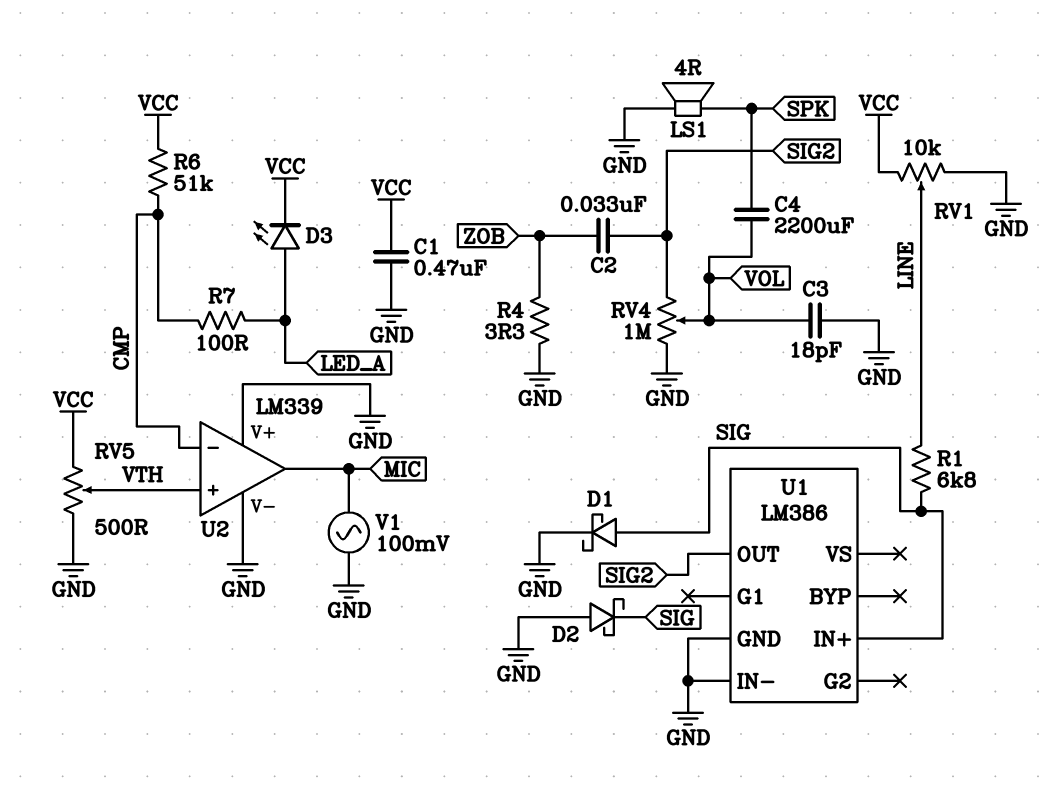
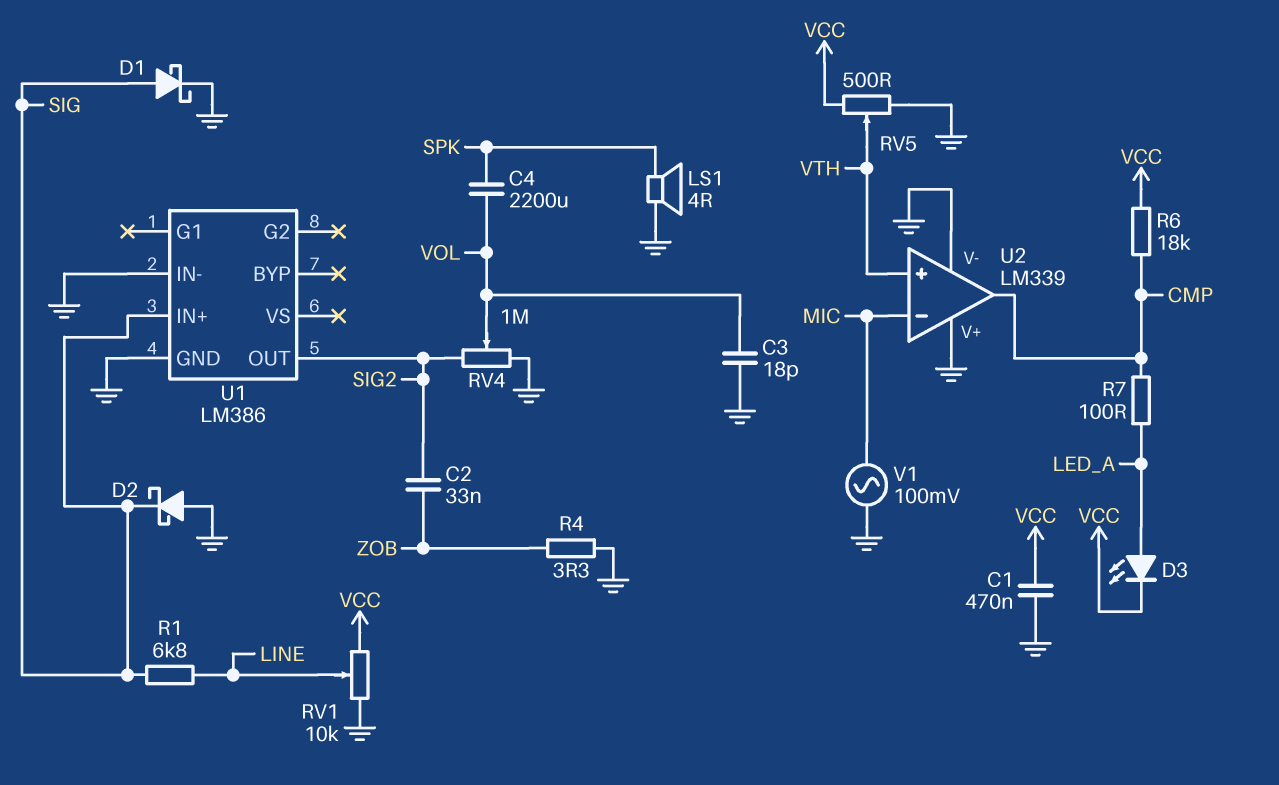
R6: 51k (CMP, VCC) -> 18k (CMP, VCC)
U2 pin in-: CMP -> MIC
U2 pin out: MIC -> CMP

